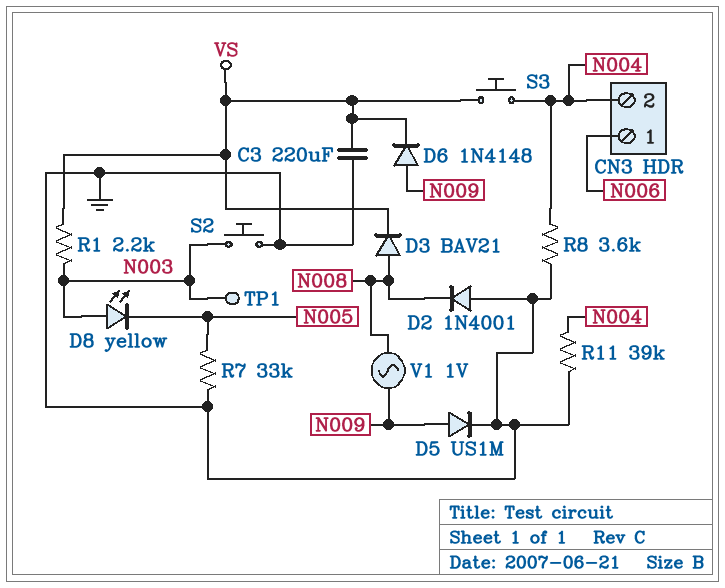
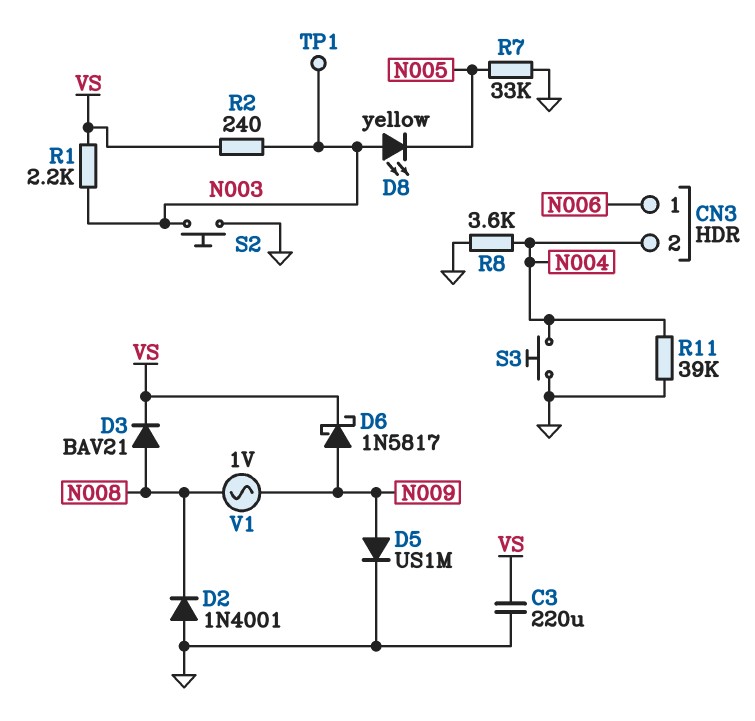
D6: diode 1N4148 (A N009, K VS) -> schottky 1N5817 (A N009, K VS)
R2: none -> 240 (N003, VS)
S3: button (N004, VS) -> button (GND, N004)

